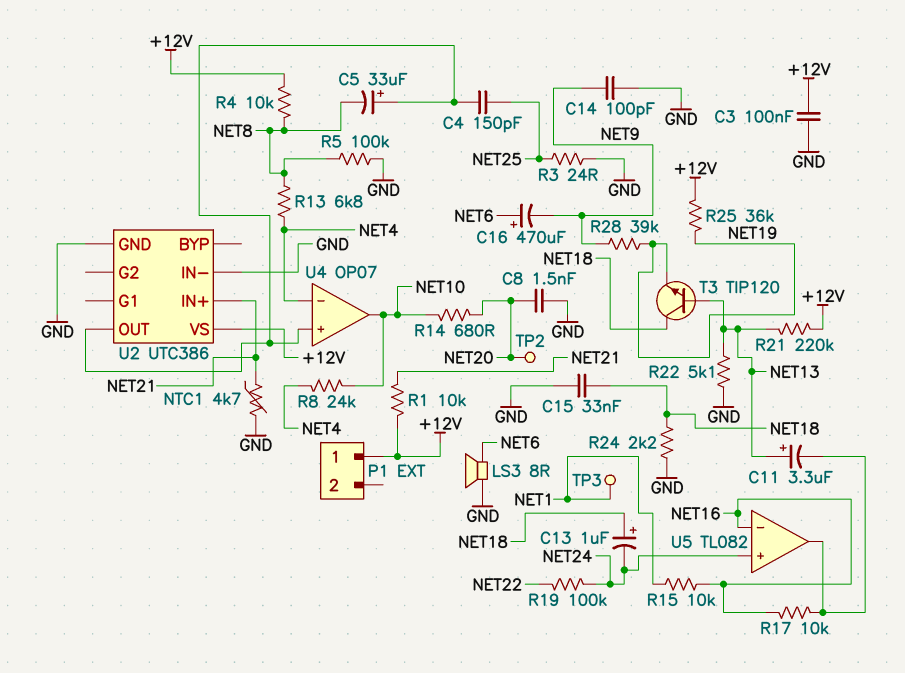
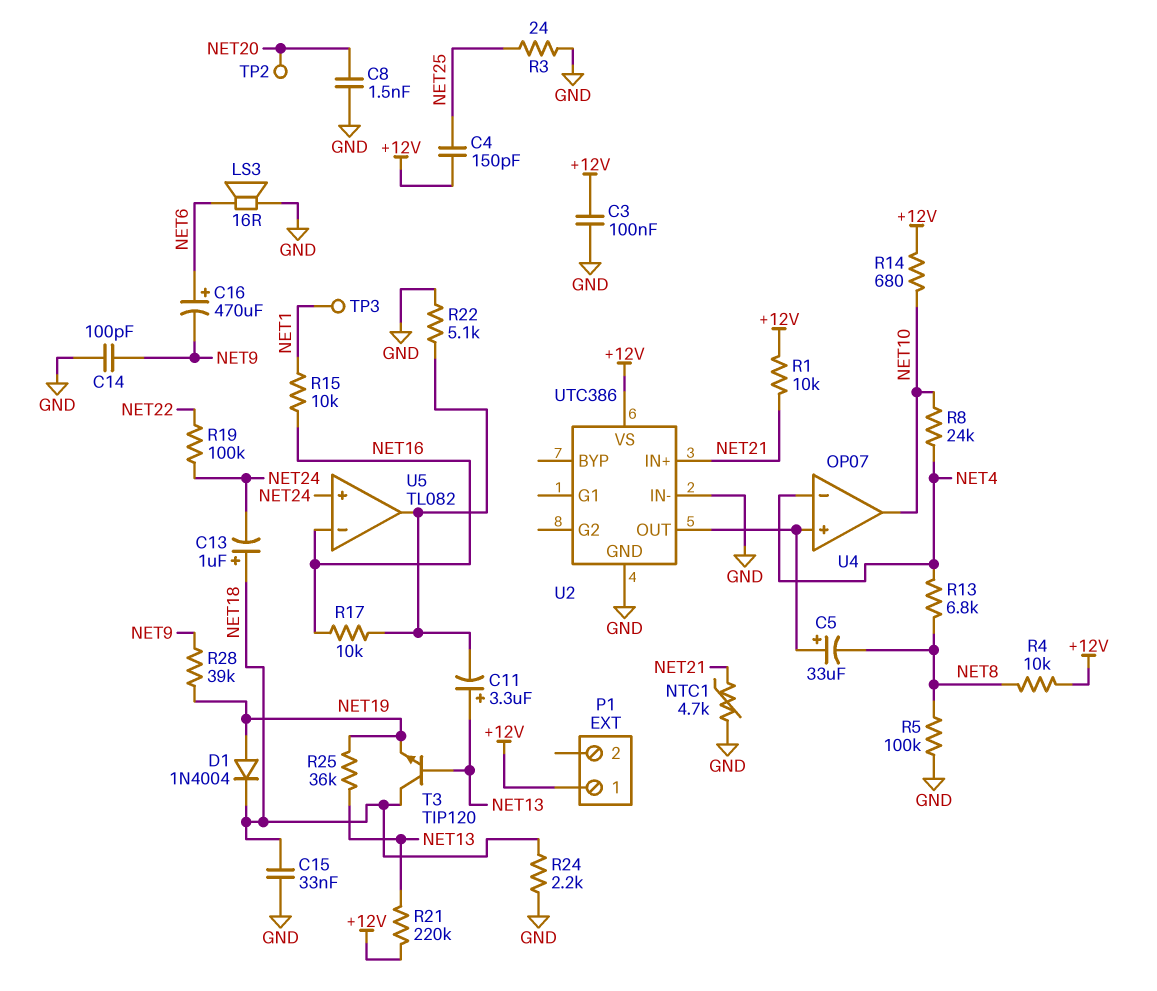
C4: 150pF (NET25, U2/OUT) -> 150pF (+12V, NET25)
D1: none -> diode 1N4004 (A NET19, K NET18)
LS3: speaker 8R (GND, NET6) -> speaker 16R (GND, NET6)
R14: 680 (NET10, NET20) -> 680 (+12V, NET10)
R22: 5.1k (GND, NET13) -> 5.1k (GND, U5/out)
R25: 36k (+12V, NET19) -> 36k (NET13, NET19)

